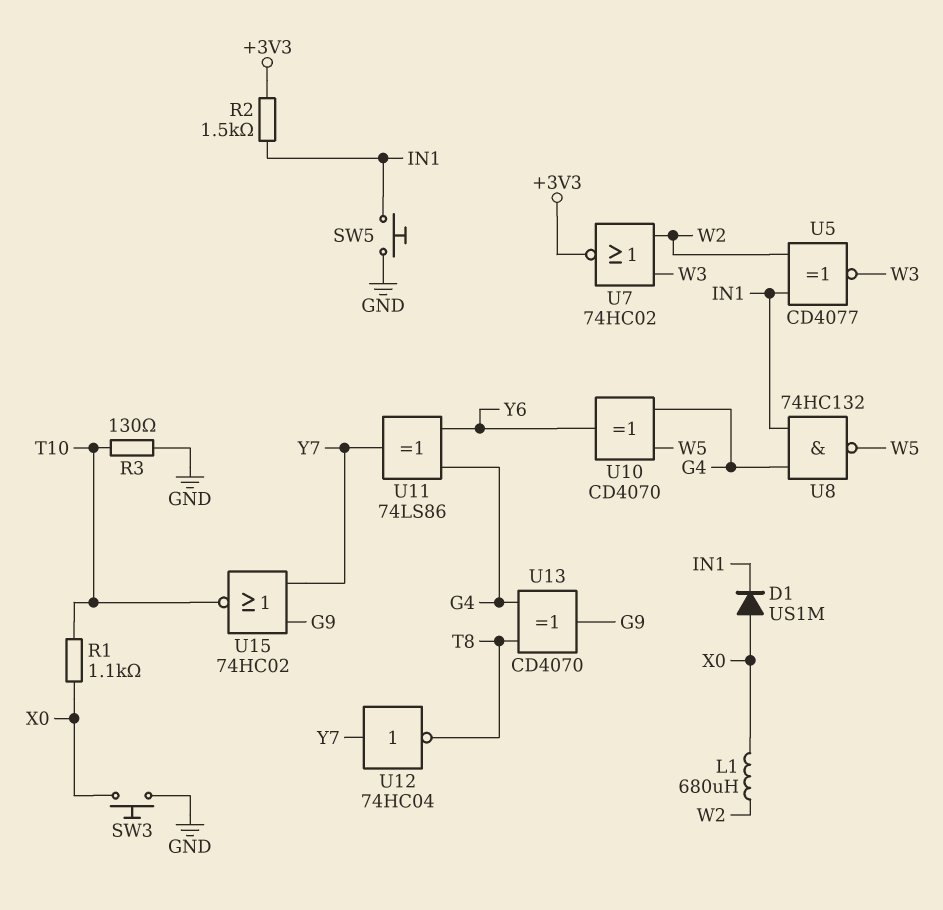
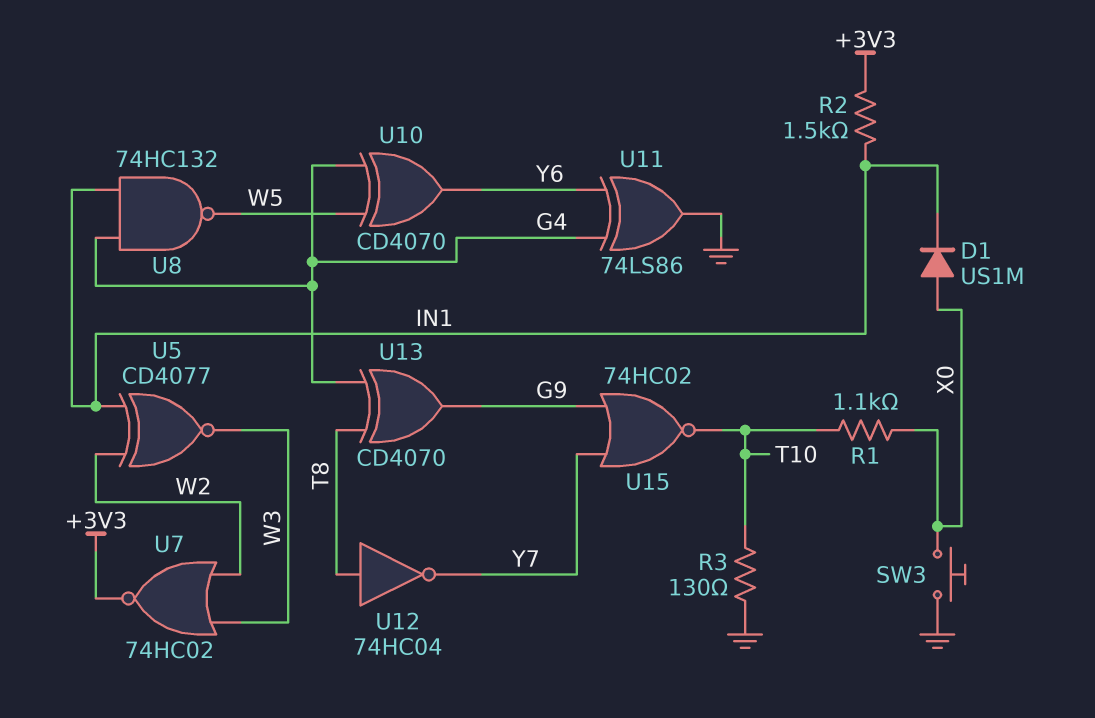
L1: 680uH (W2, X0) -> none
SW5: button (GND, IN1) -> none
U11: XOR 74LS86 (in G4, in Y6, out Y7) -> XOR 74LS86 (in G4, in Y6, out GND)
U12: NOT 74HC04 (in Y7, out T8) -> NOT 74HC04 (in T8, out Y7)

